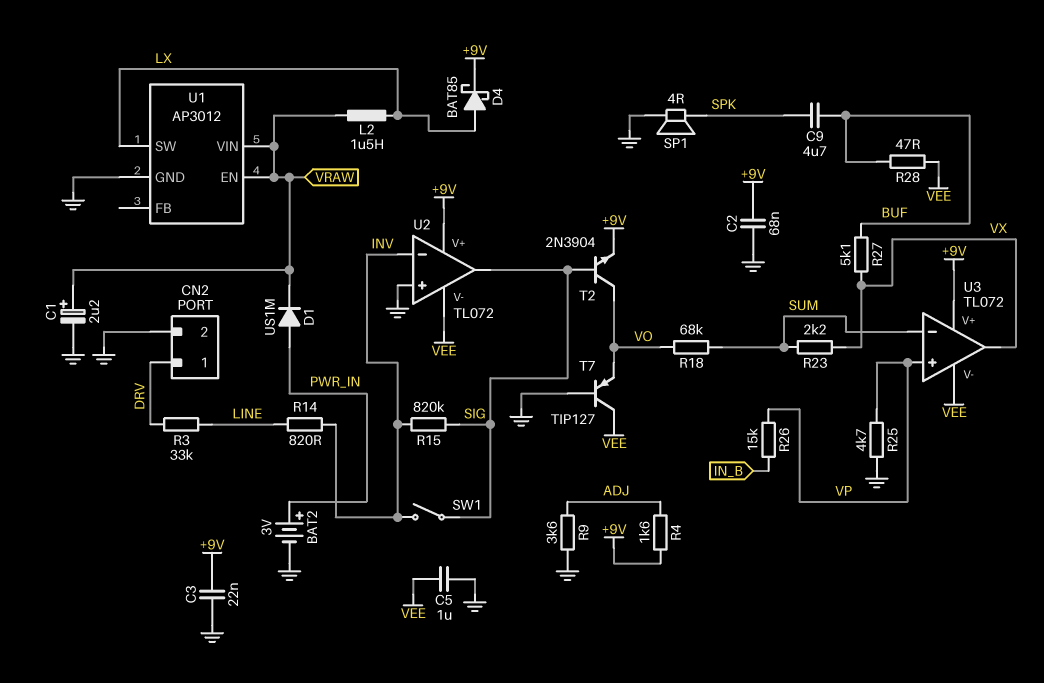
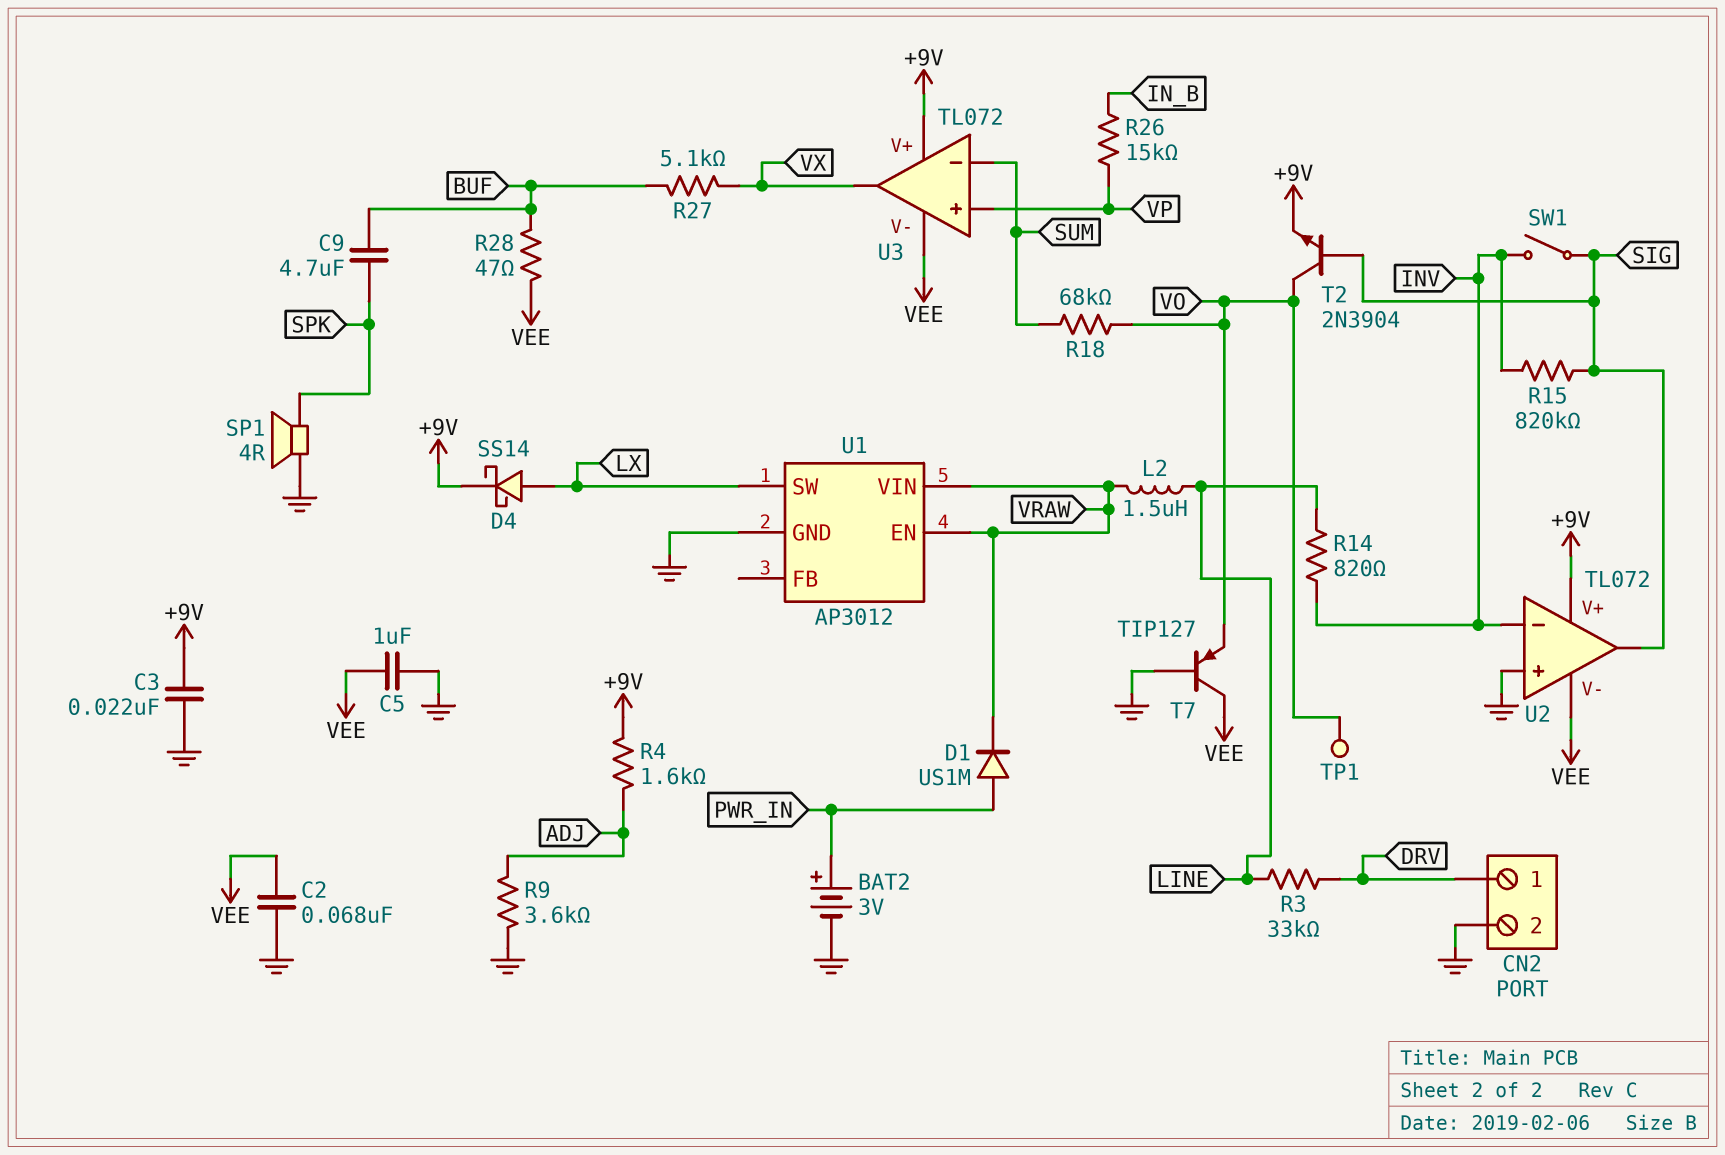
C1: 2.2uF (plus VRAW, minus GND) -> none
C2: 68nF (+9V, GND) -> 68nF (GND, VEE)
D4: schottky BAT85 (A LX, K +9V) -> schottky SS14 (A LX, K +9V)
L2: 1.5uH (LX, VRAW) -> 1.5uH (LINE, VRAW)
R23: 2.2k (SUM, VX) -> none
R25: 4.7k (GND, VP) -> none
TP1: none -> test point (VO)

